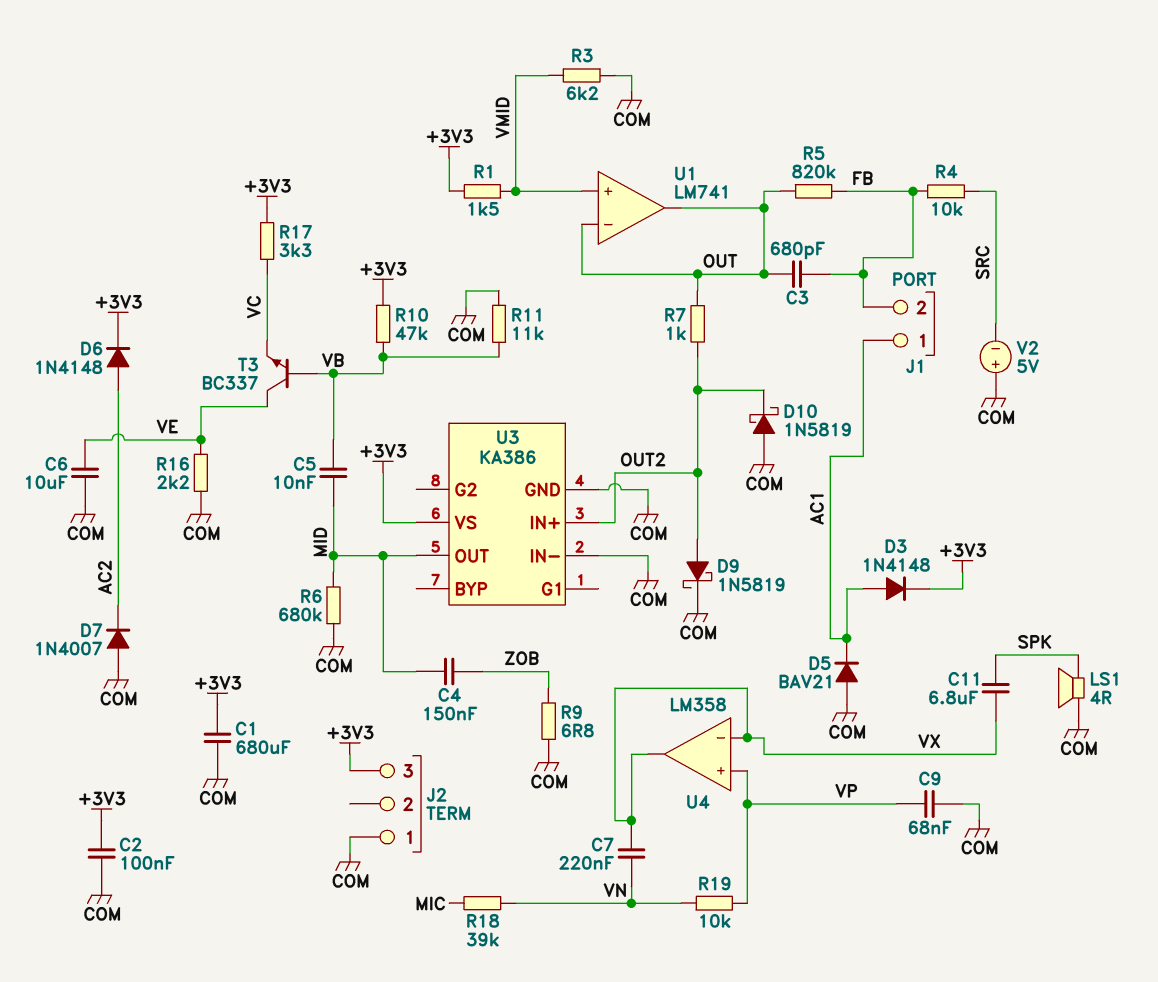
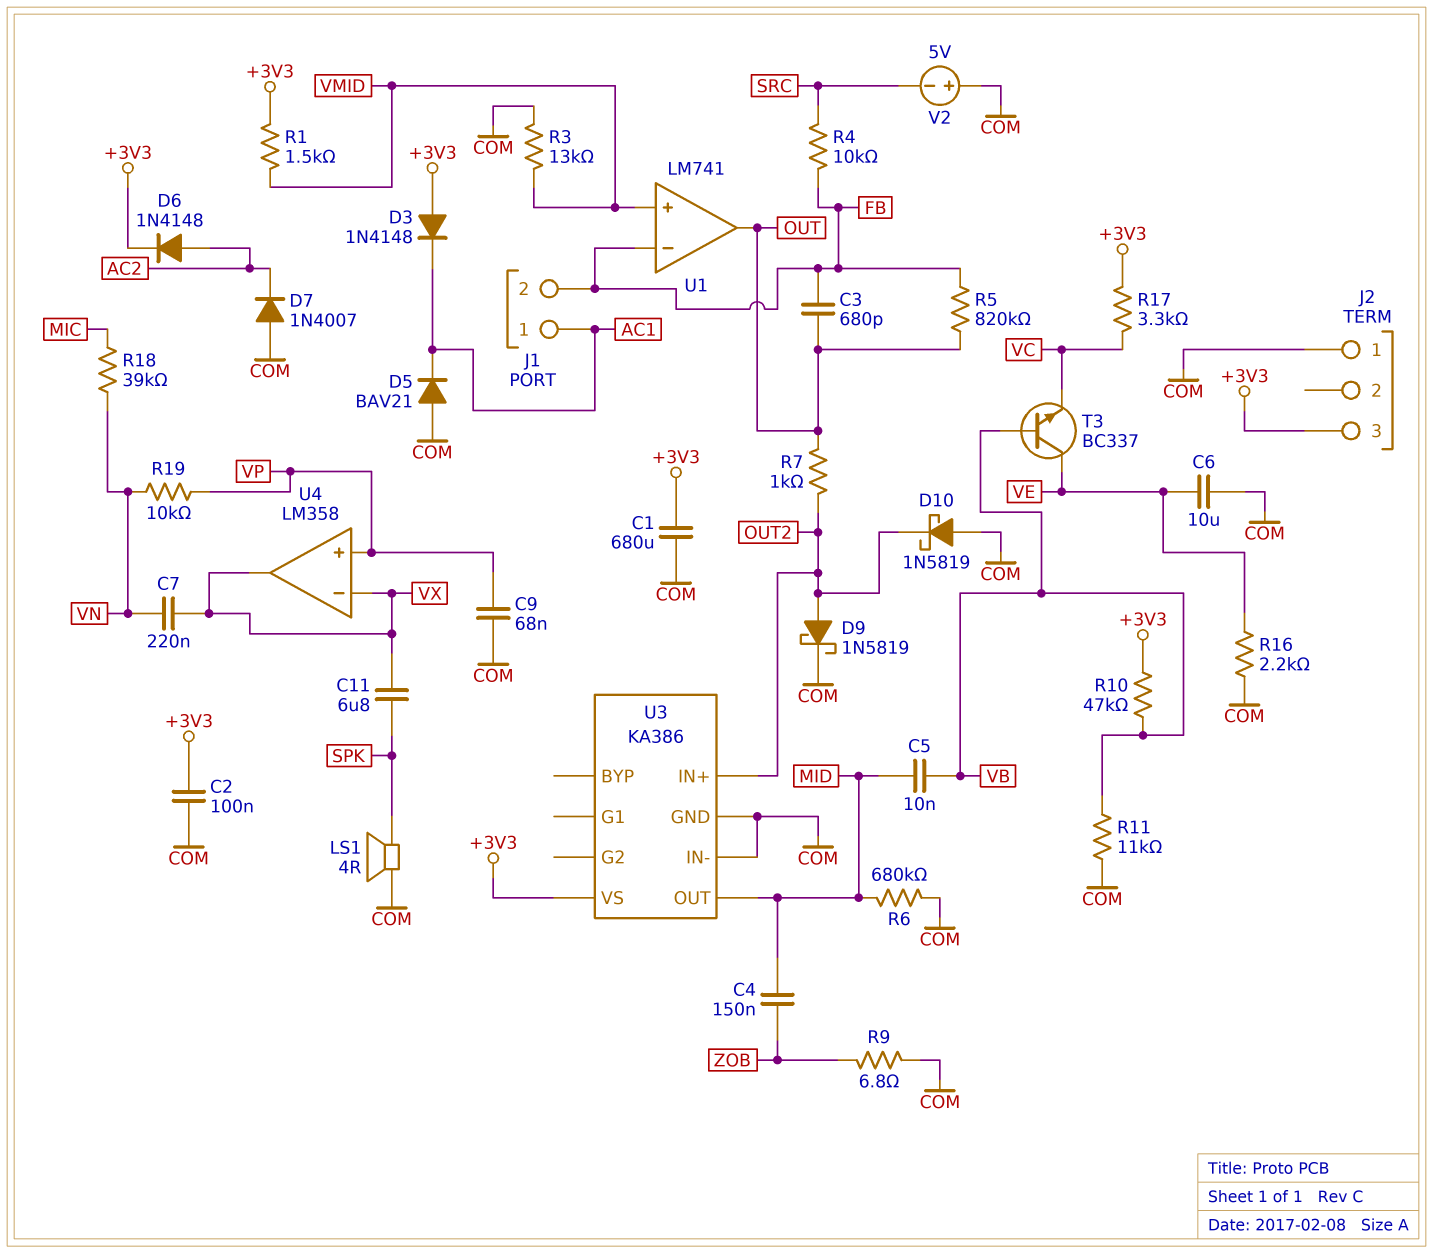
D3: diode 1N4148 (A AC1, K +3V3) -> diode 1N4148 (A +3V3, K AC1)
R3: 6.2k (COM, VMID) -> 13k (COM, VMID)
U1 pin in-: OUT -> FB

